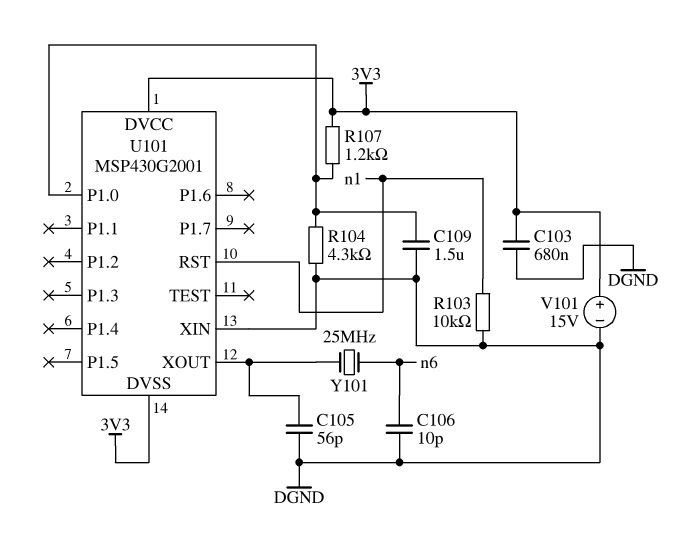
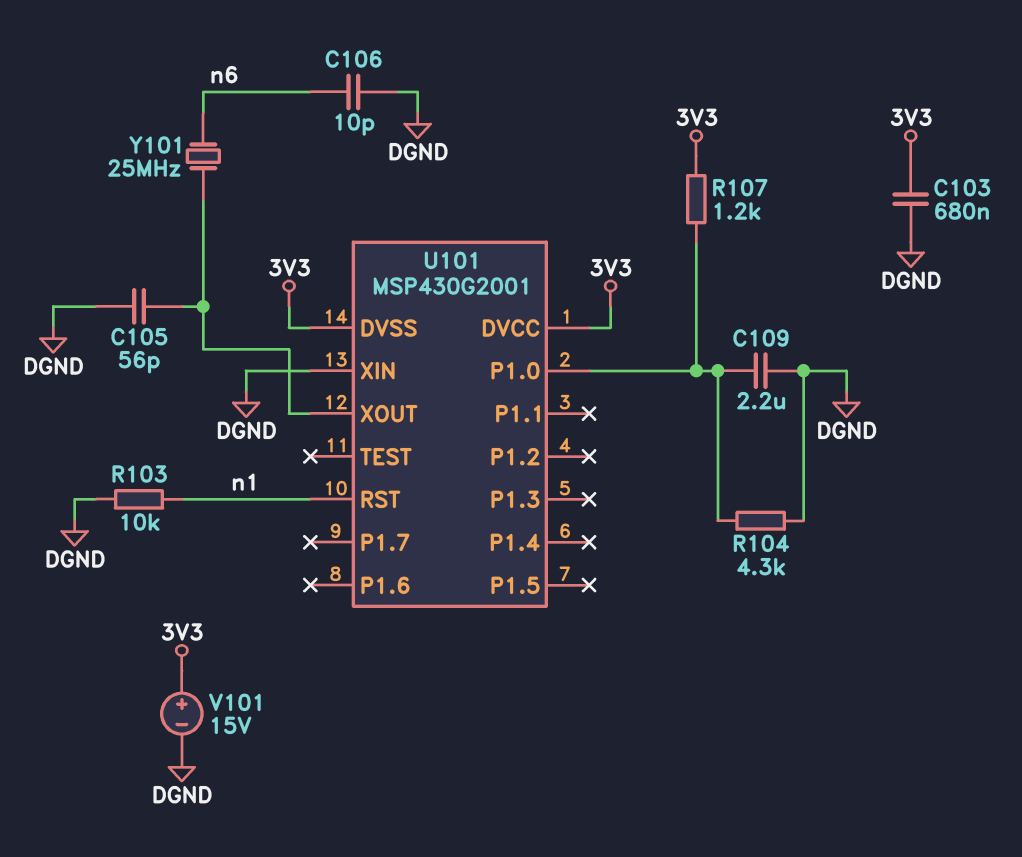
C109: 1.5uF (DGND, U101/P1.0) -> 2.2uF (DGND, U101/P1.0)

